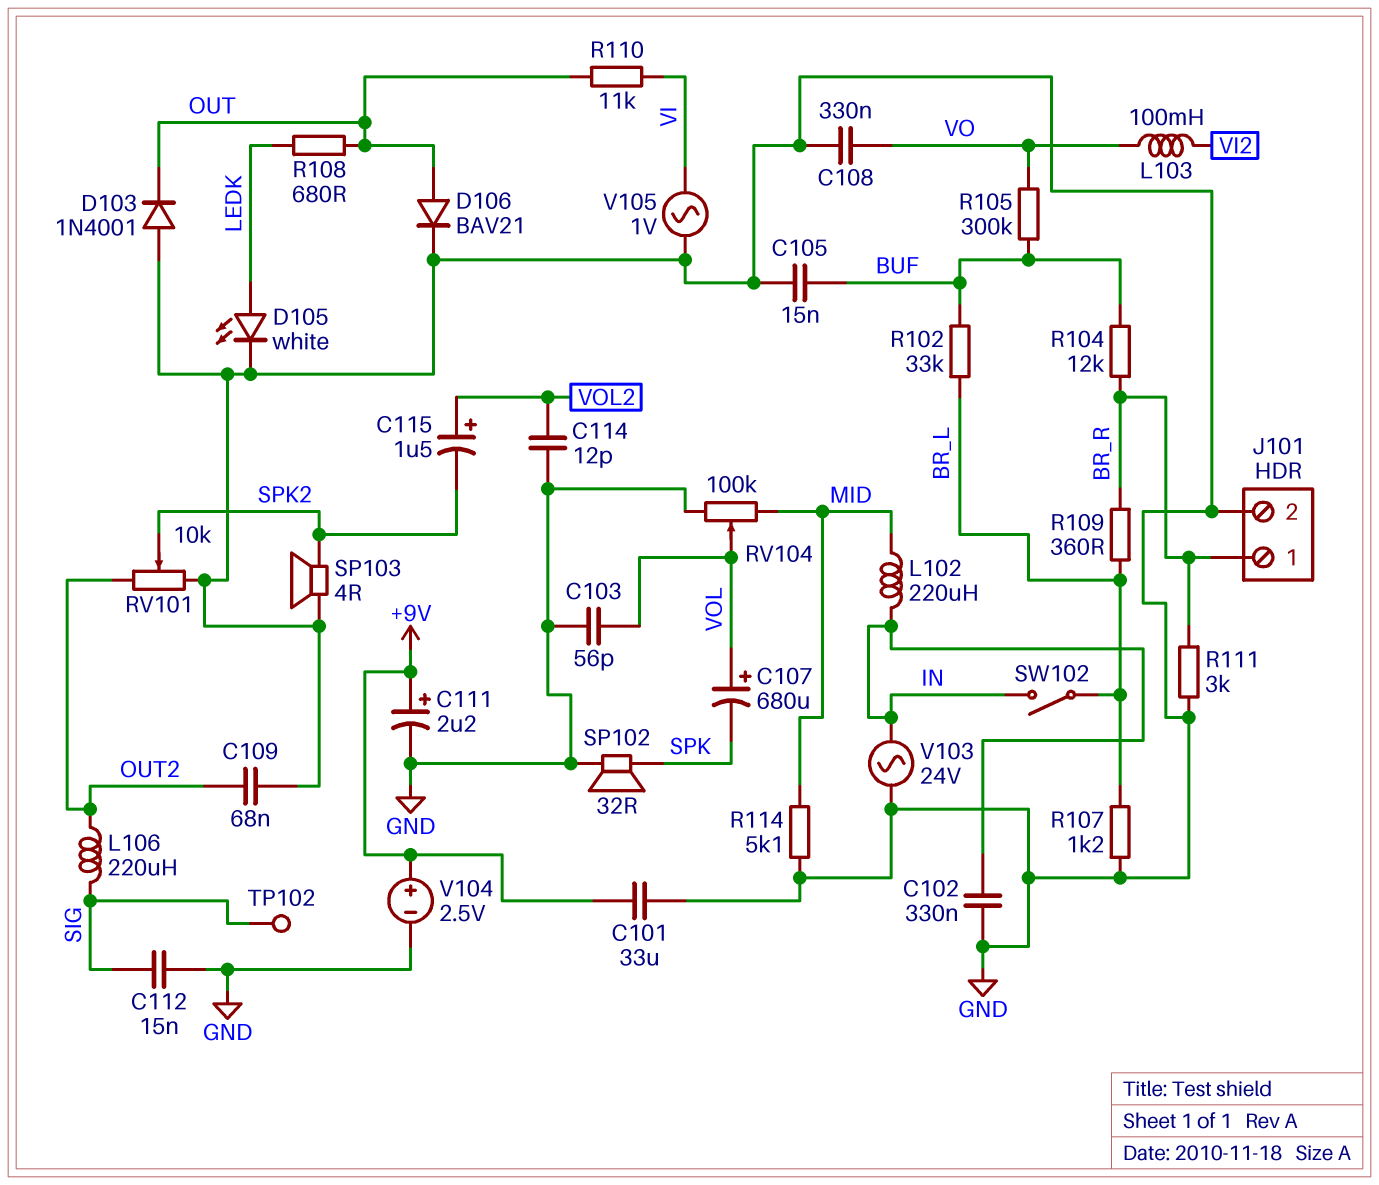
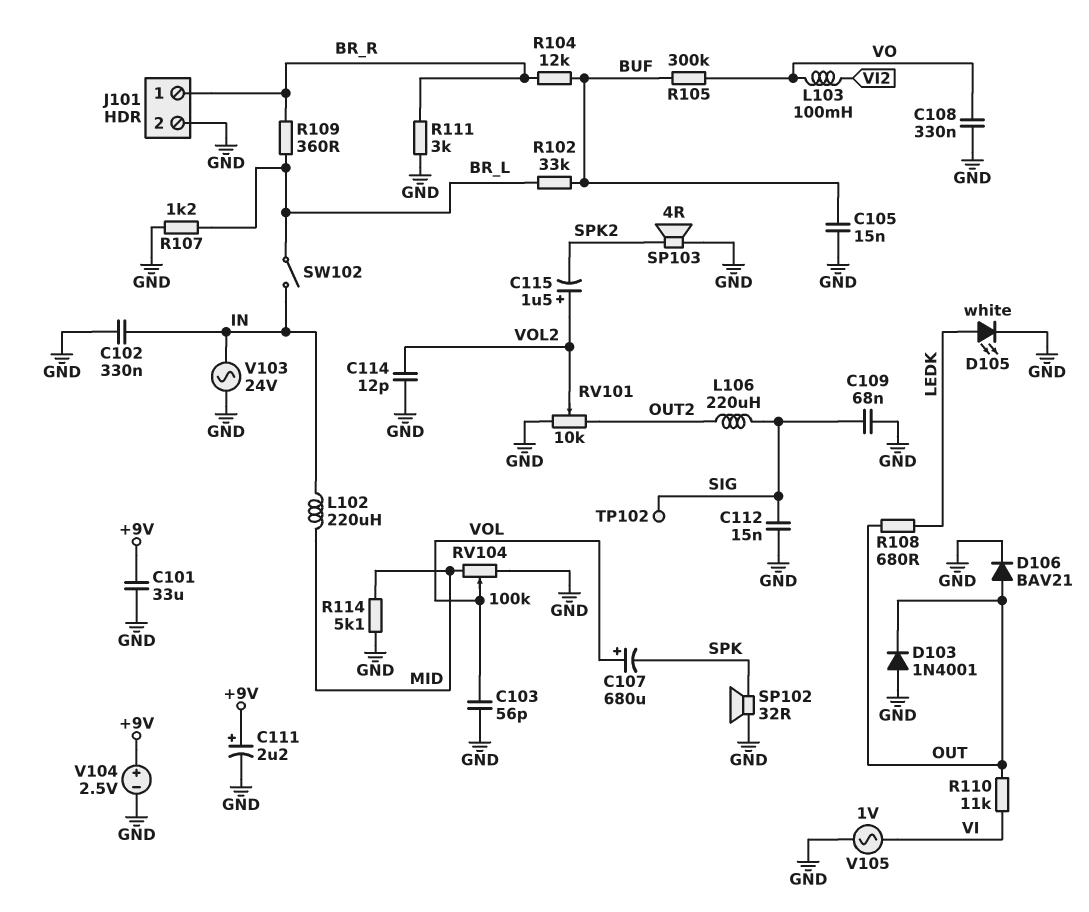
C109: 68nF (GND, OUT2) -> 68nF (GND, SIG)
RV101: 10k (GND, OUT2, wiper SPK2) -> 10k (GND, OUT2, wiper VOL2)

